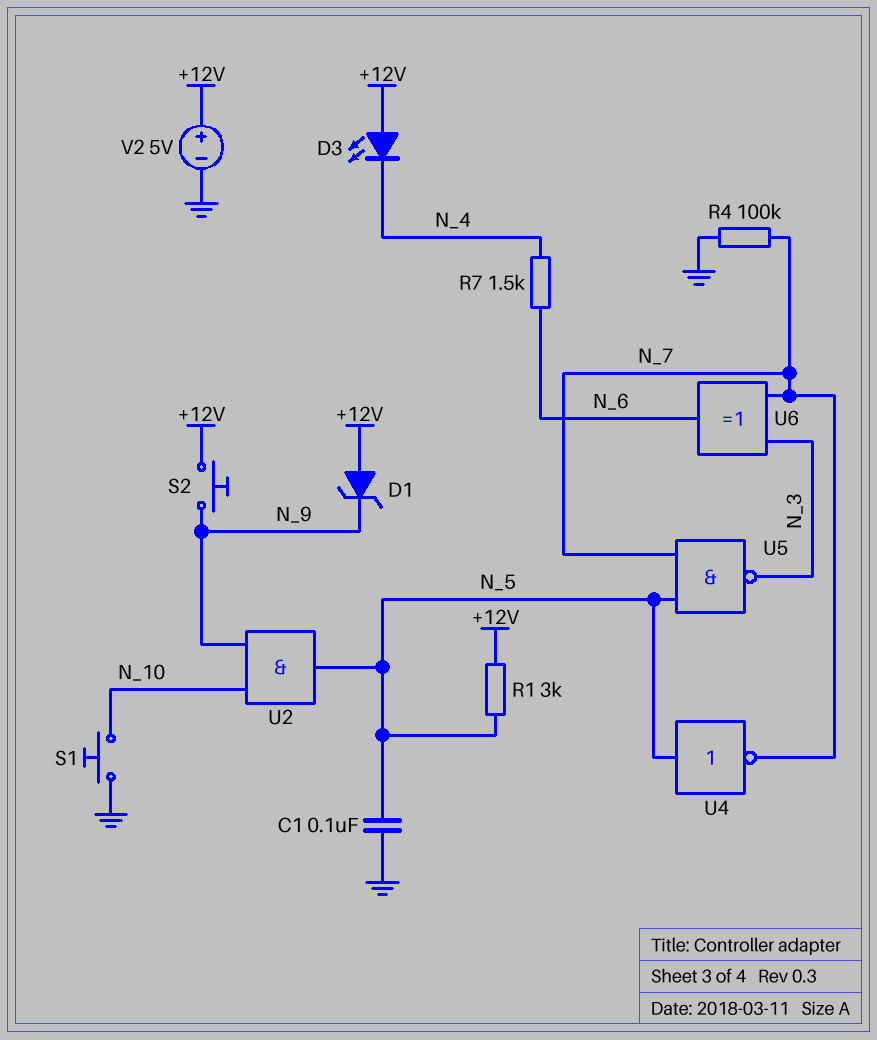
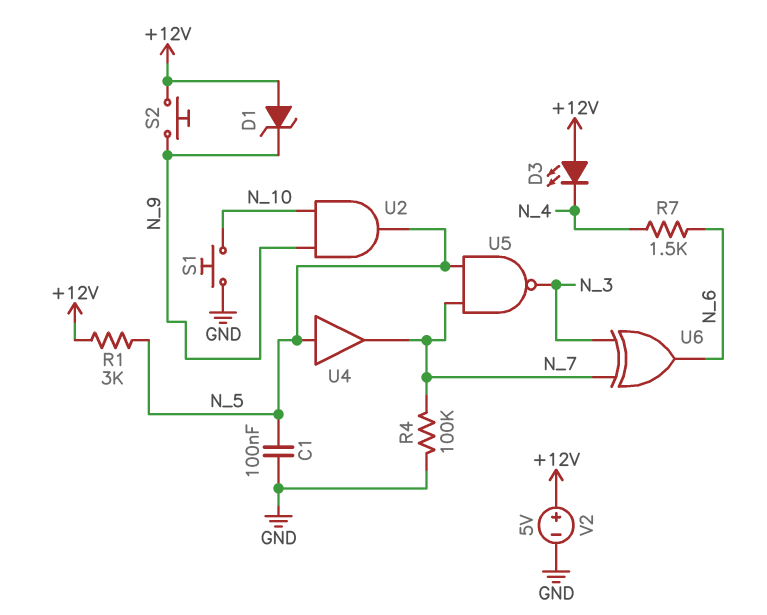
U4: NOT (in N_5, out N_7) -> buffer (in N_5, out N_7)

